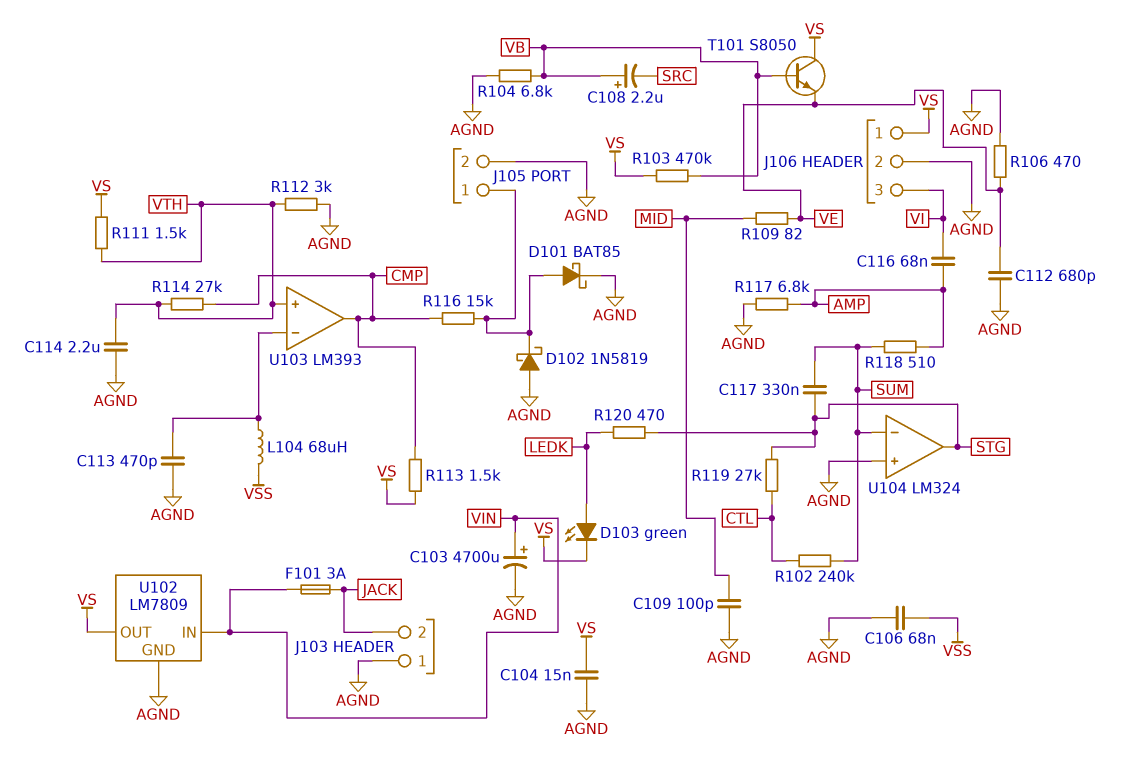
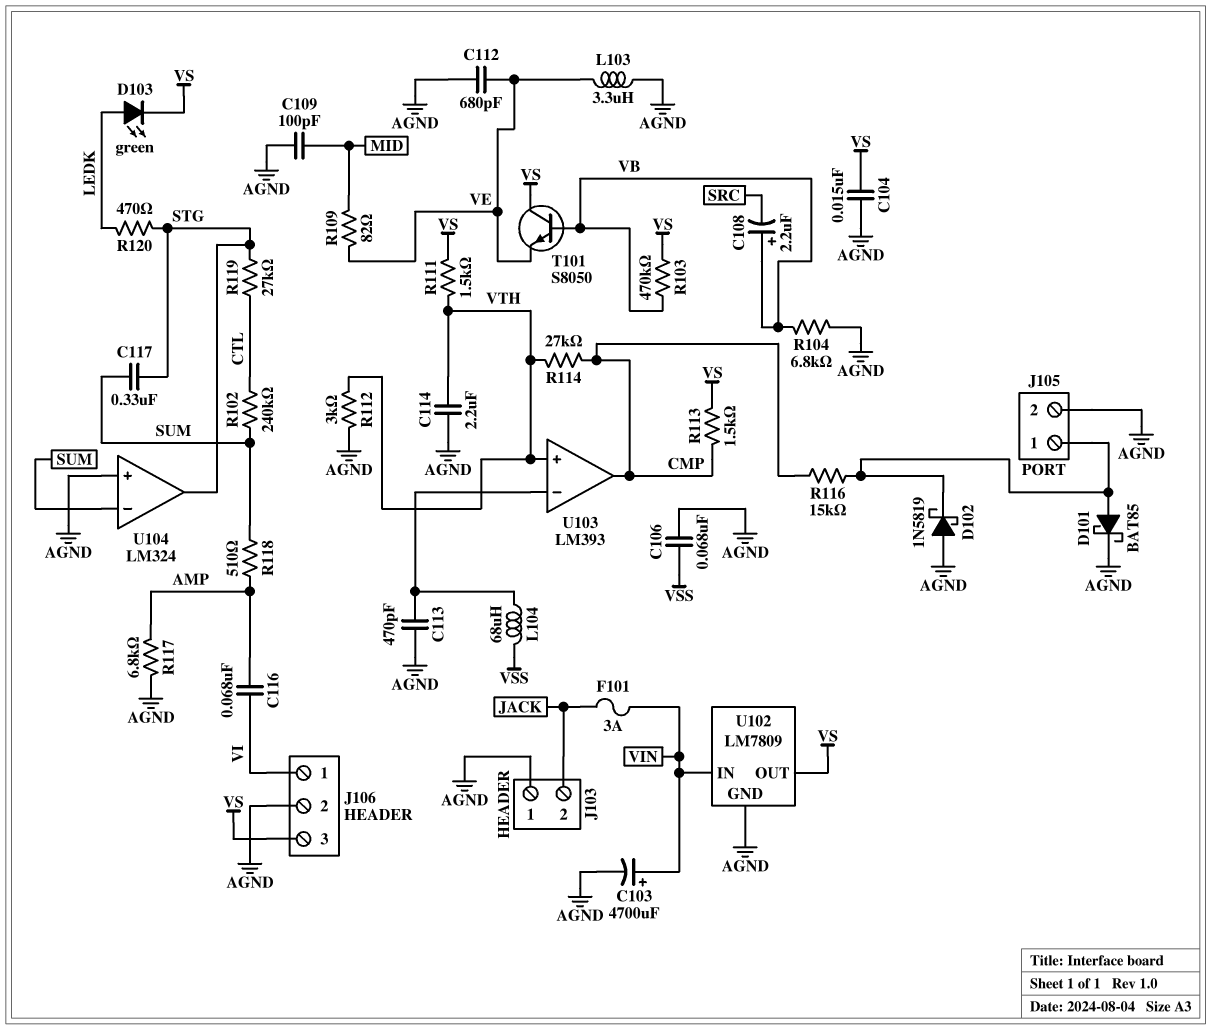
J106 pin 1: VS -> VI
J106 pin 3: VI -> VS
L103: none -> 3.3uH (AGND, VE)
R106: 470 (AGND, VE) -> none

